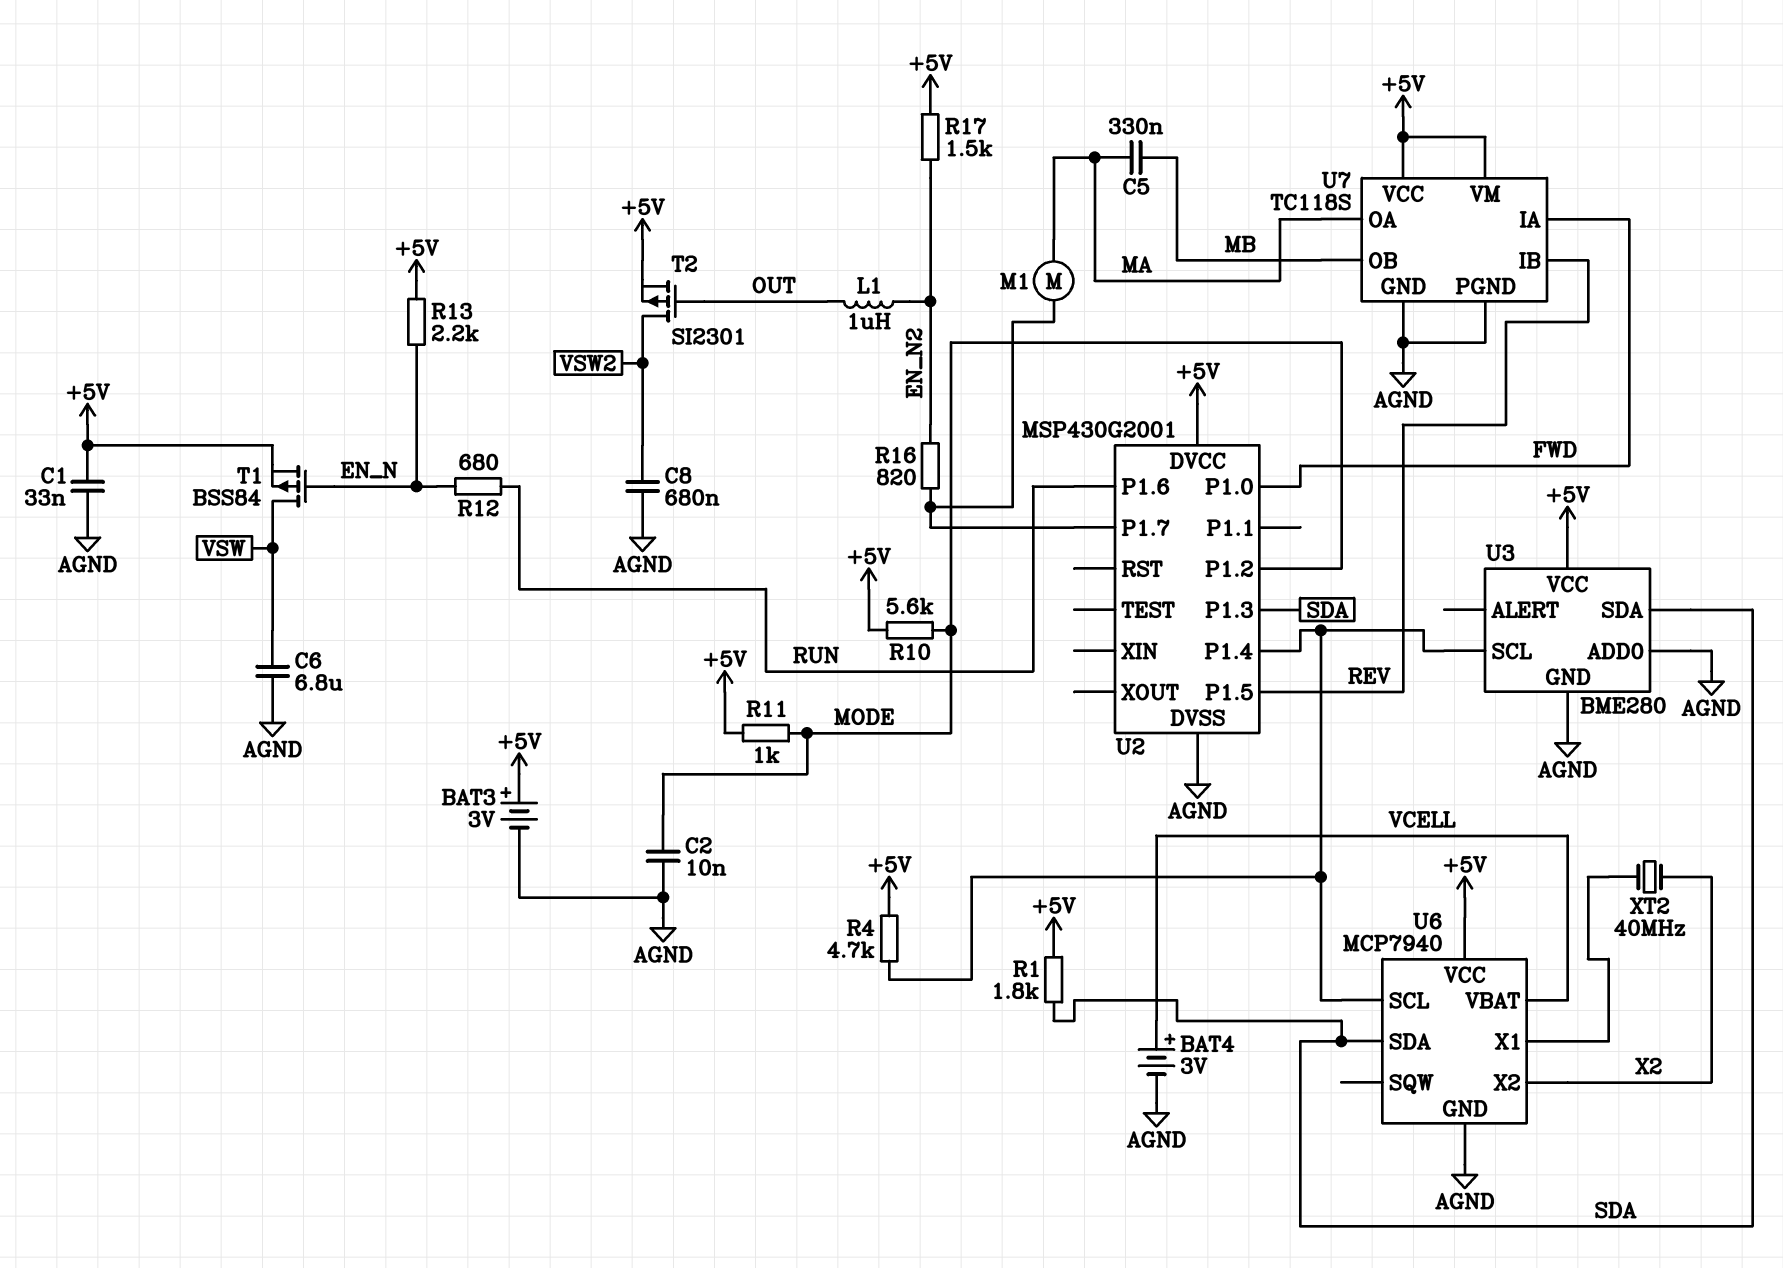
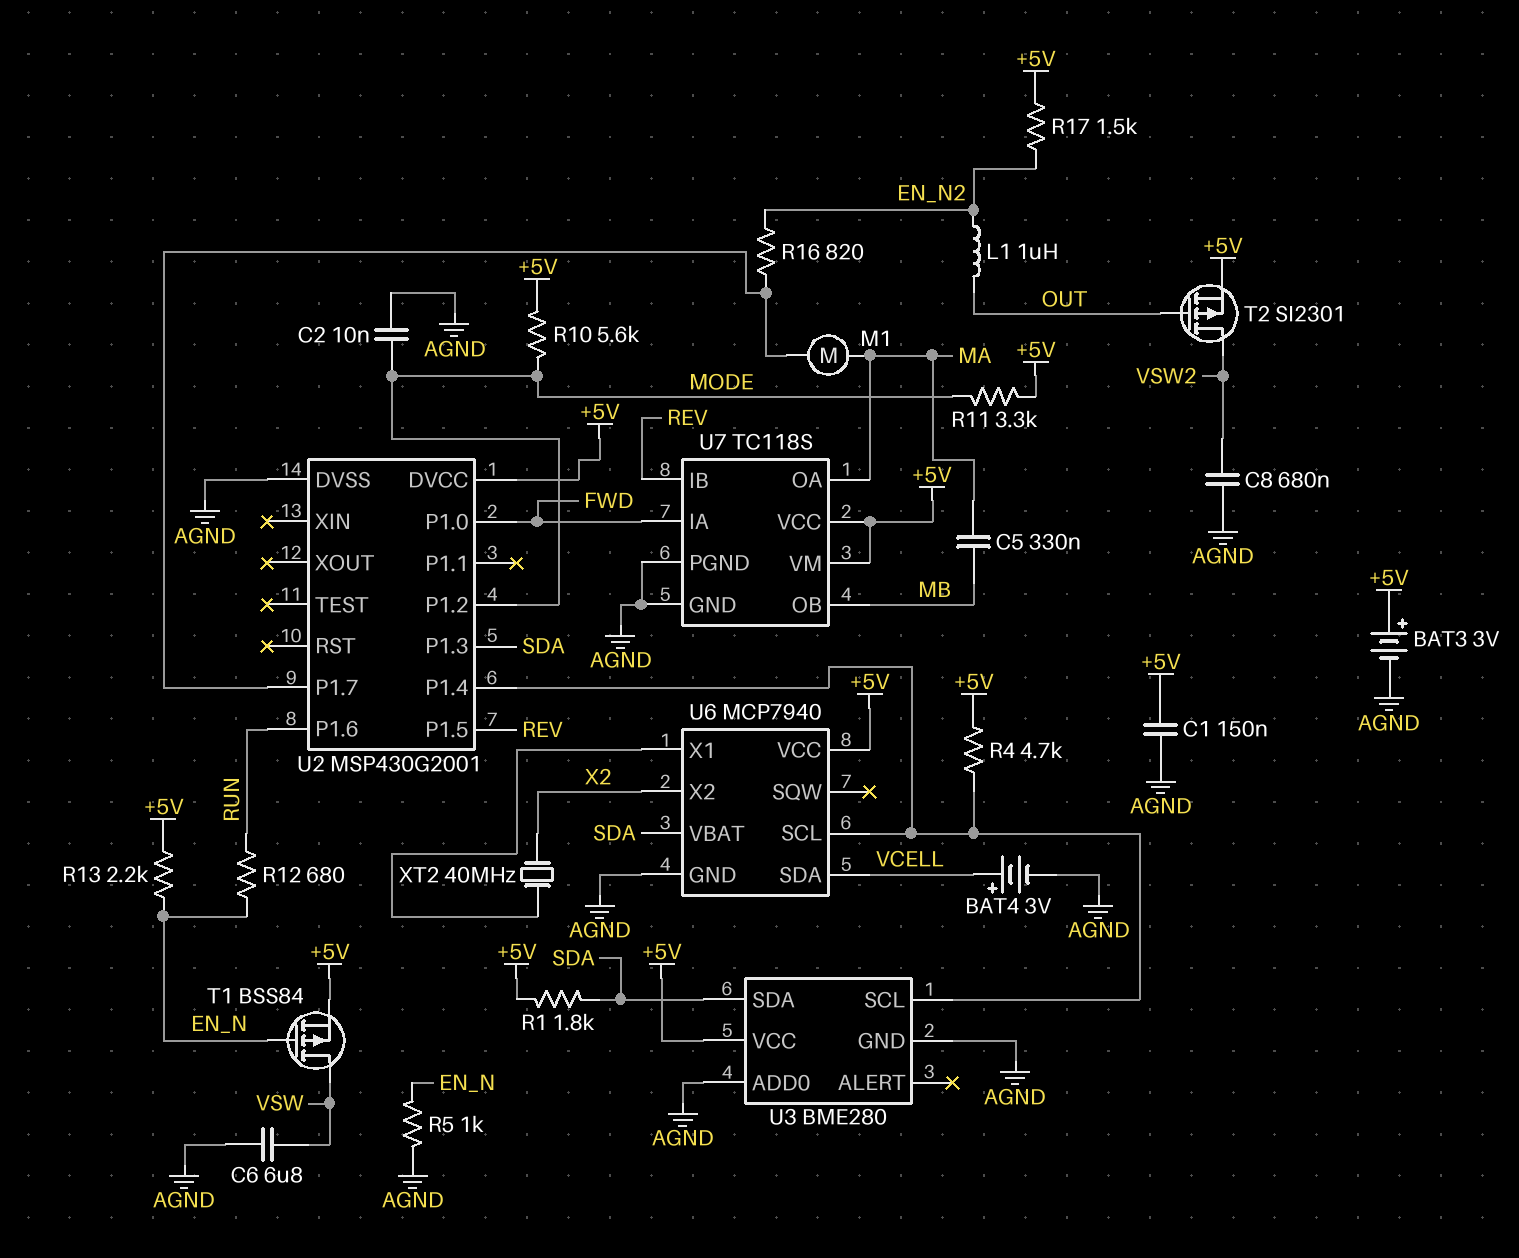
C1: 33nF (+5V, AGND) -> 150nF (+5V, AGND)
R5: none -> 1k (AGND, EN_N)
R11: 1k (+5V, MODE) -> 3.3k (+5V, MODE)
U6 pin SDA: SDA -> VCELL
U6 pin VBAT: VCELL -> SDA

